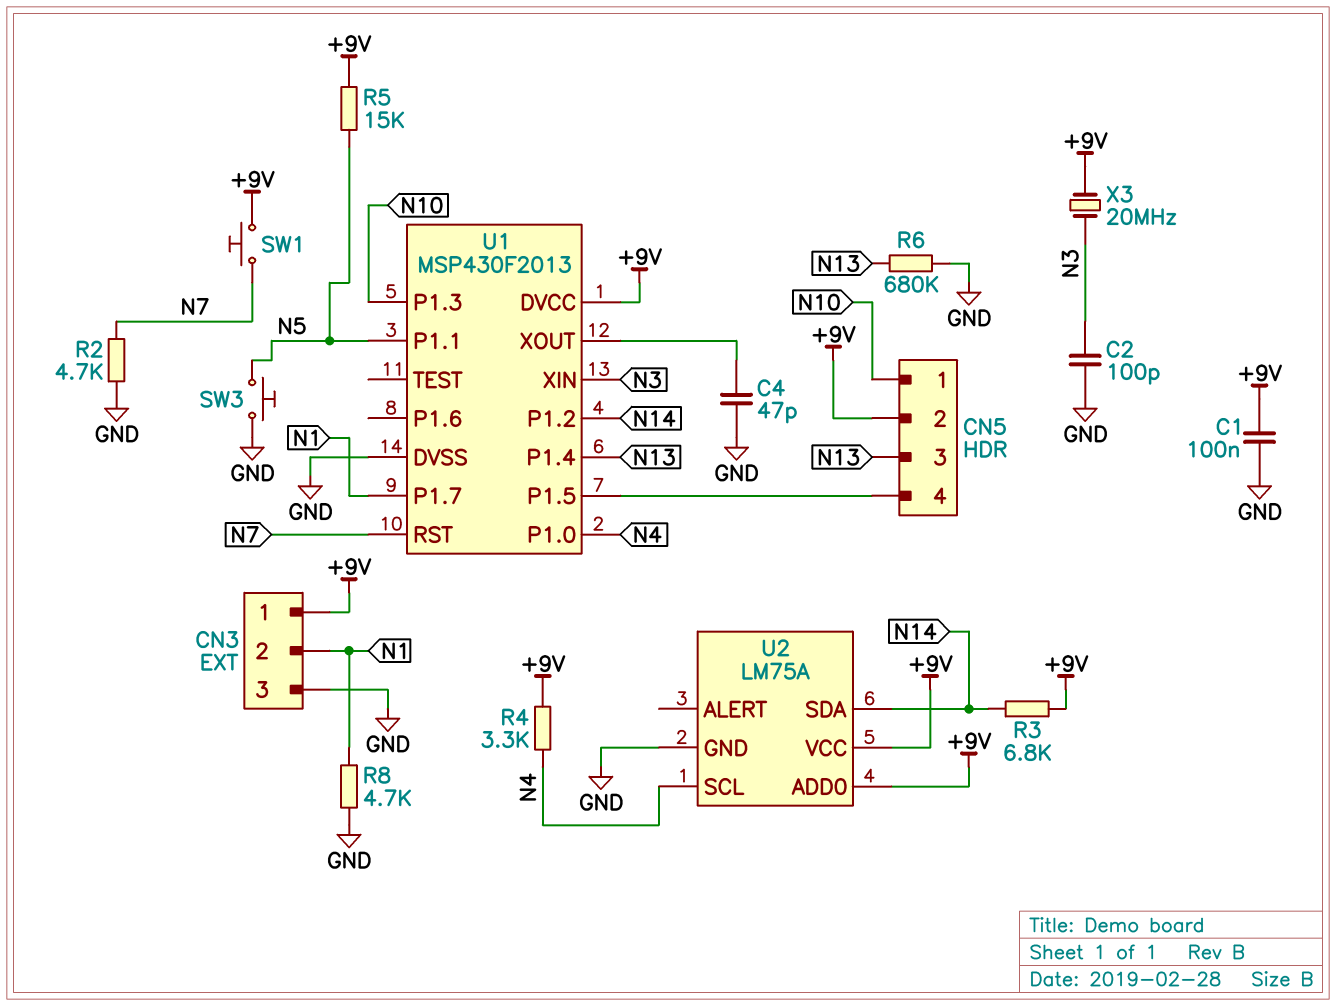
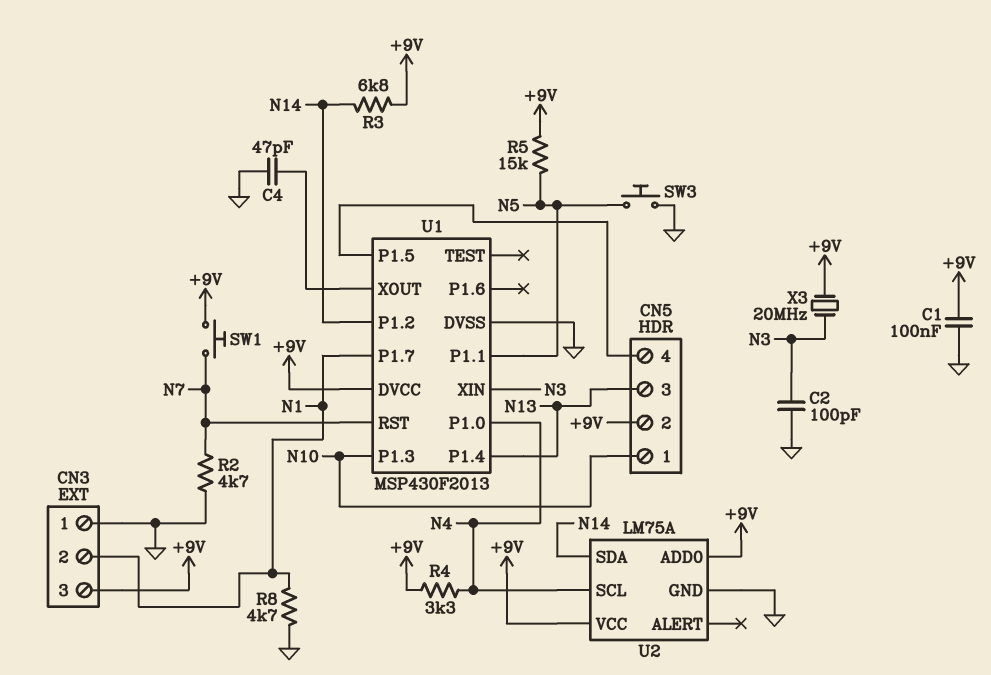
CN3 pin 1: +9V -> GND
CN3 pin 3: GND -> +9V
R6: 680k (GND, N13) -> none

